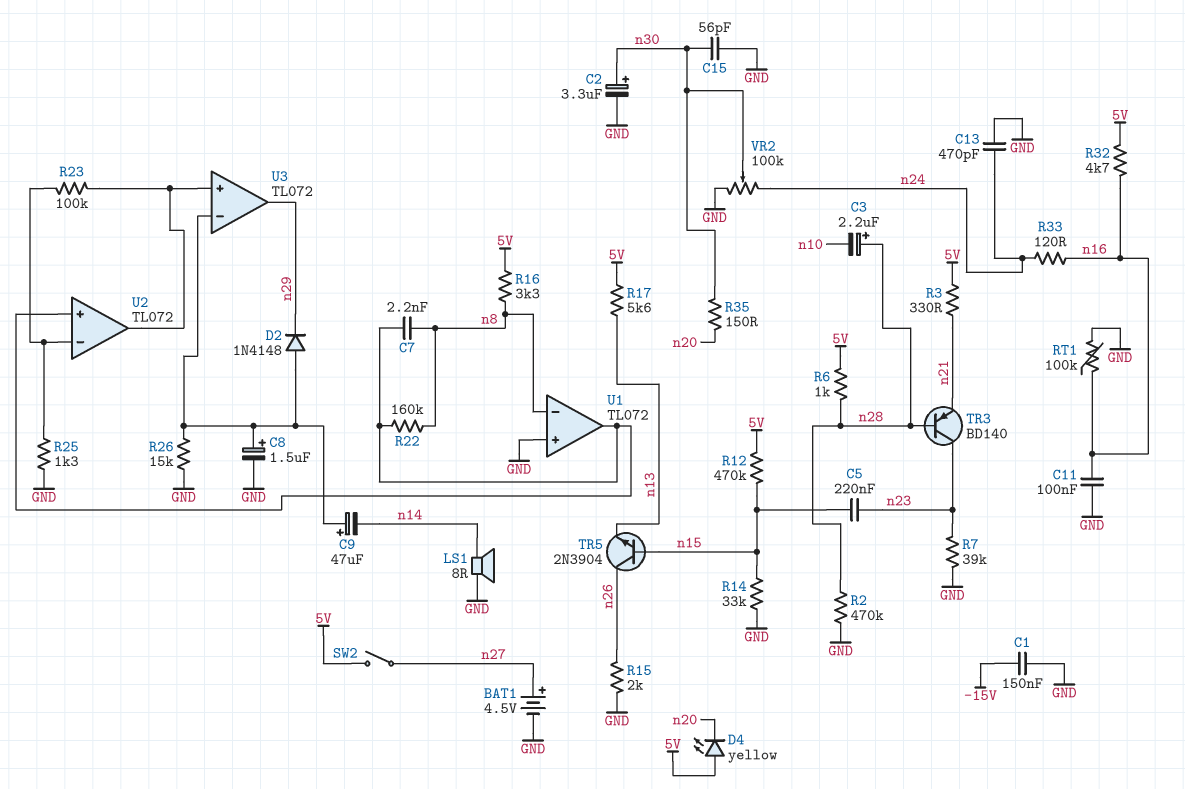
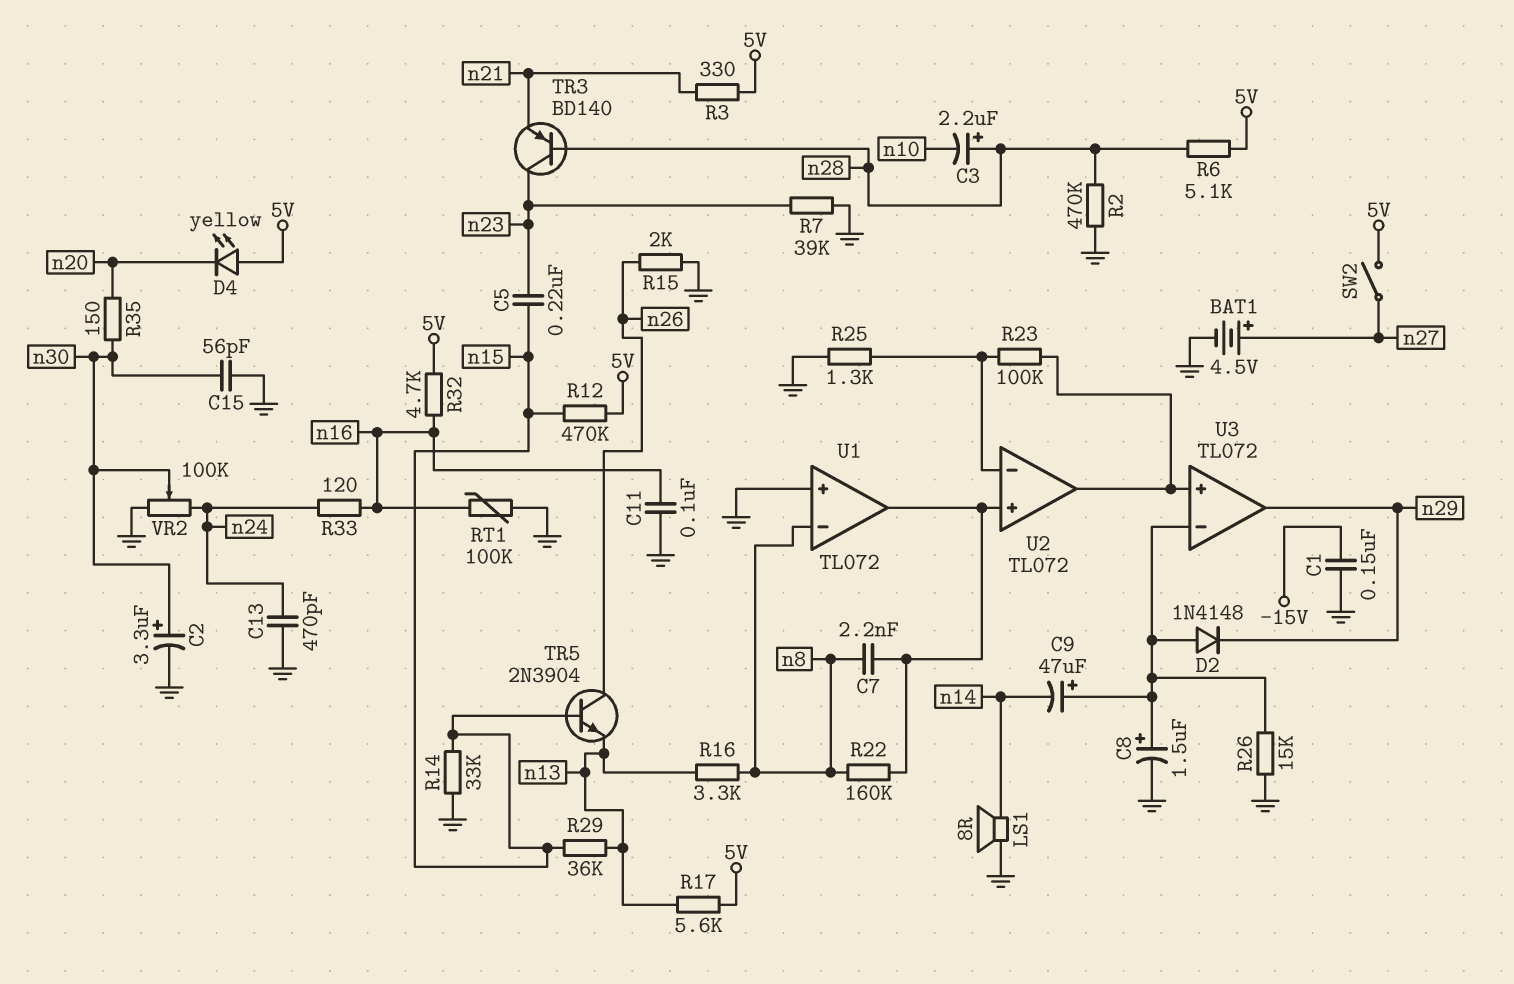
R6: 1k (5V, n28) -> 5.1k (5V, n28)
R16: 3.3k (5V, n8) -> 3.3k (n8, n13)
R29: none -> 36k (n13, n15)

